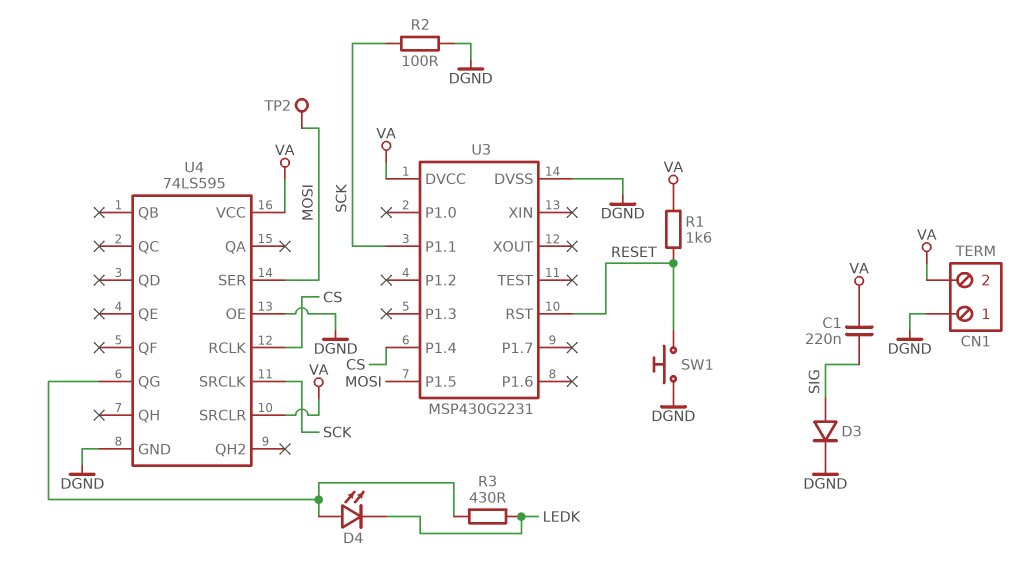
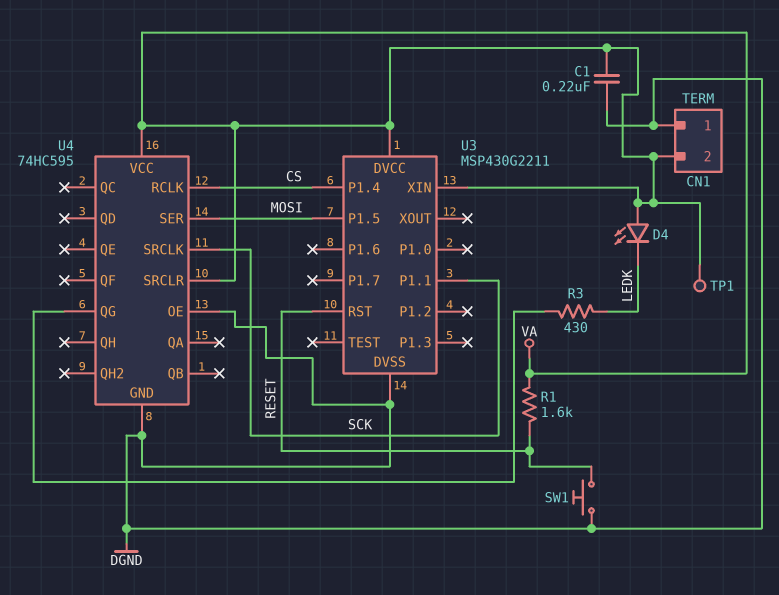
C1: 220nF (SIG, VA) -> 220nF (DGND, VA)
D3: diode (A SIG, K DGND) -> none
D4: LED (A U4/QG, K LEDK) -> LED (A VA, K LEDK)
R2: 100 (DGND, SCK) -> none
TP1: none -> test point (VA)
TP2: test point (MOSI) -> none
U3: MSP430G2231 -> MSP430G2211
U3 pin XIN: none -> VA
U4: 74LS595 -> 74HC595

